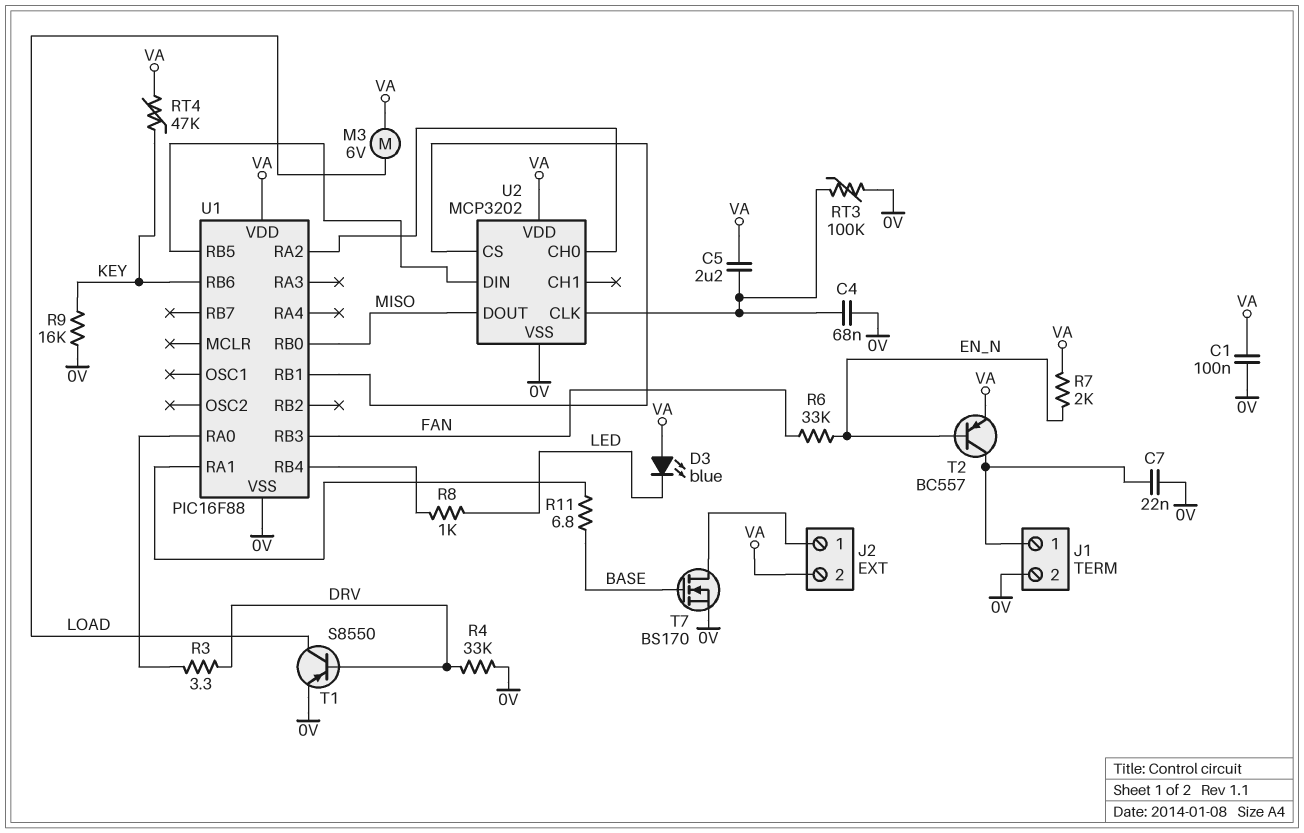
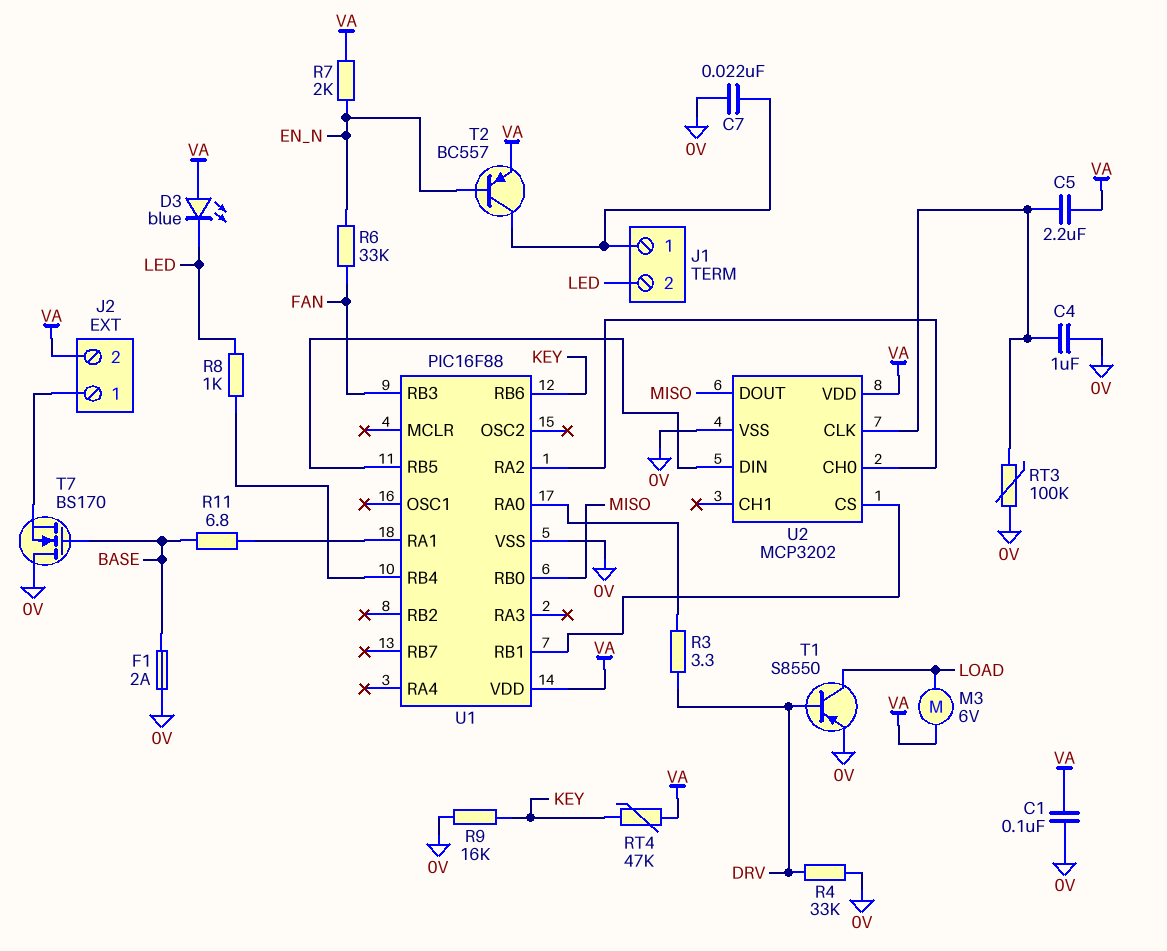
C4: 68nF (0V, U2/CLK) -> 1uF (0V, U2/CLK)
F1: none -> 2A (0V, BASE)
J1 pin 2: 0V -> LED
T7: NMOS BS170 (G BASE, D J2/1, S 0V) -> NMOS BS170 (G BASE, D 0V, S J2/1)

